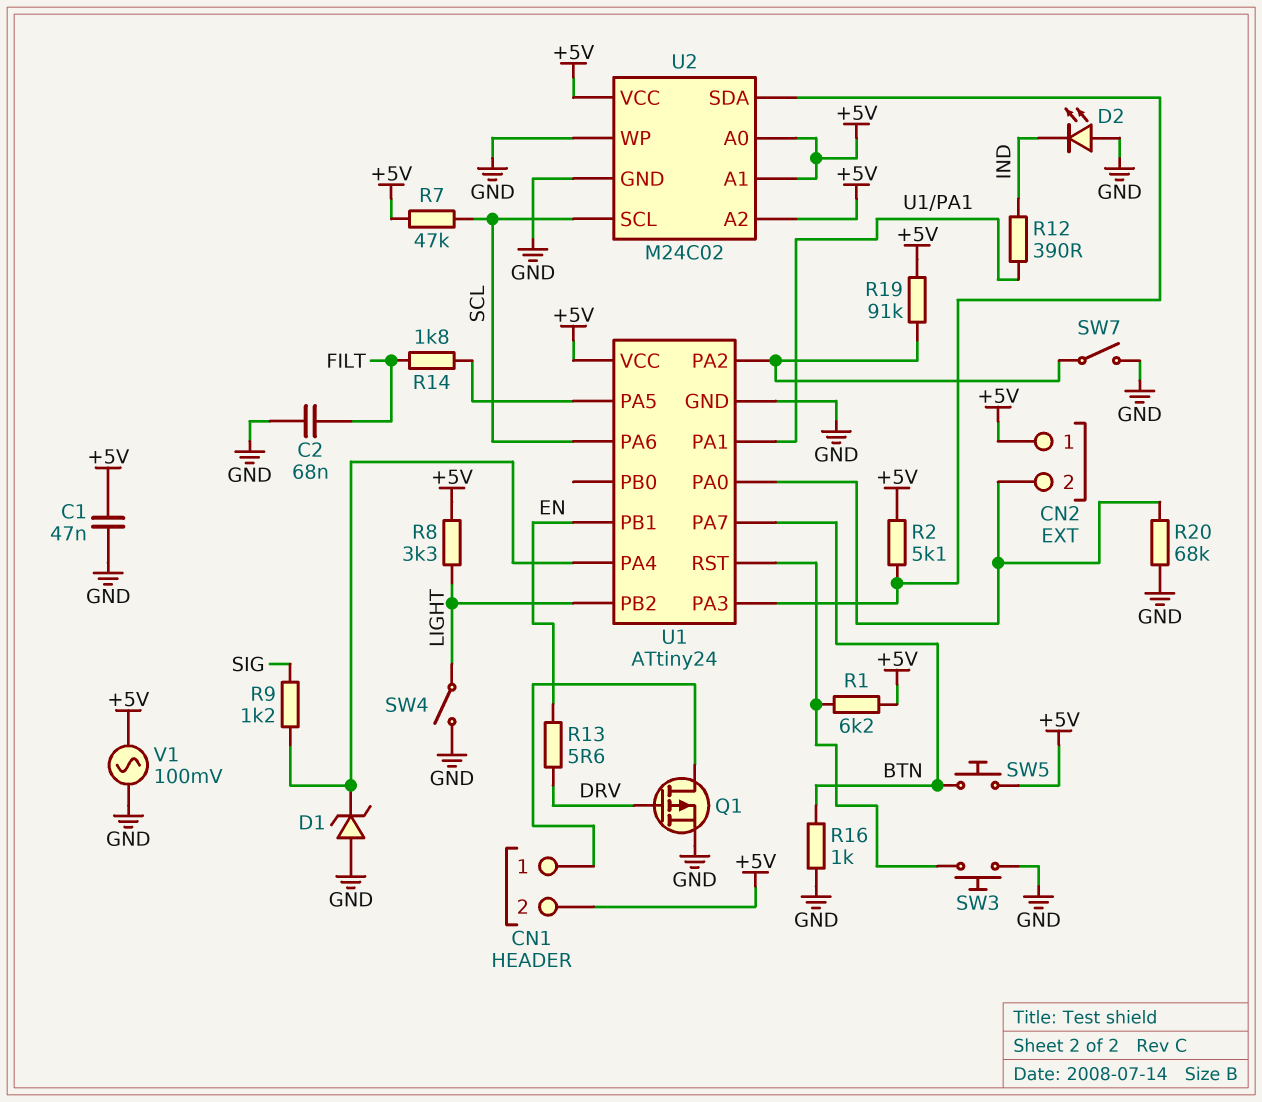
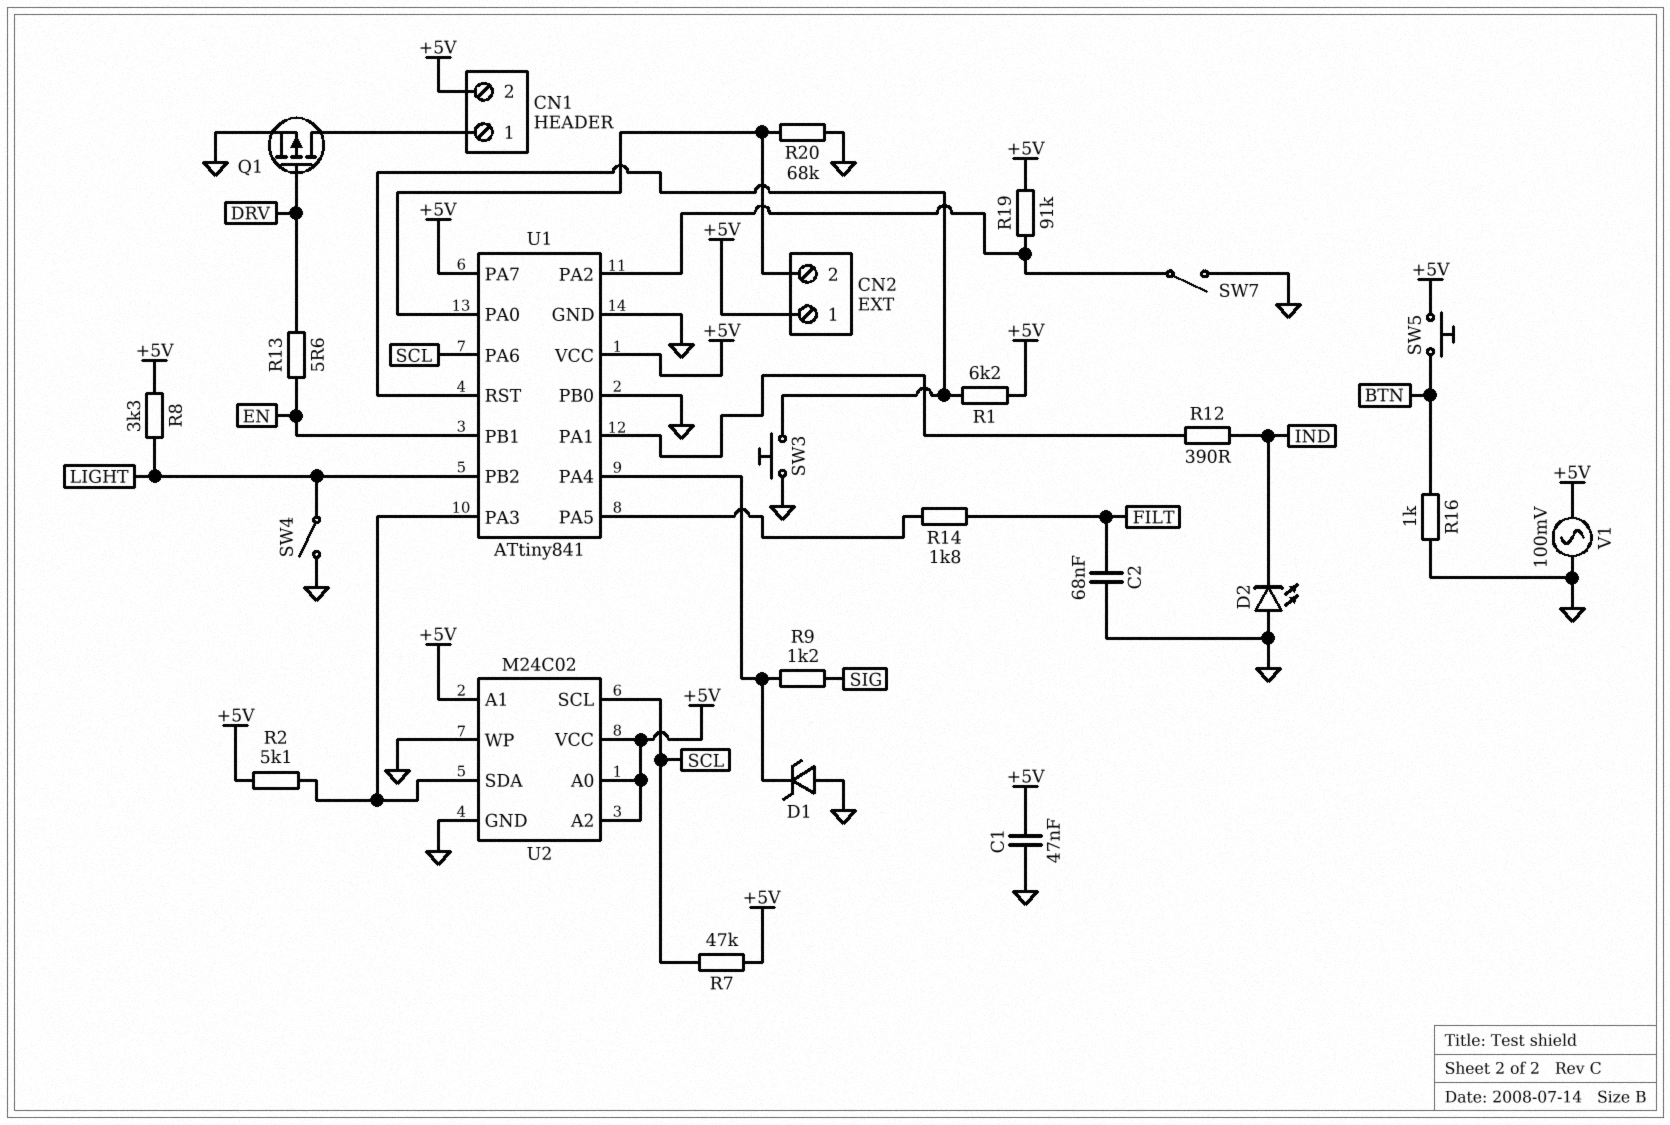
U1: ATtiny24 -> ATtiny841
U1 pin PA7: BTN -> +5V
U1 pin PB0: none -> GND

